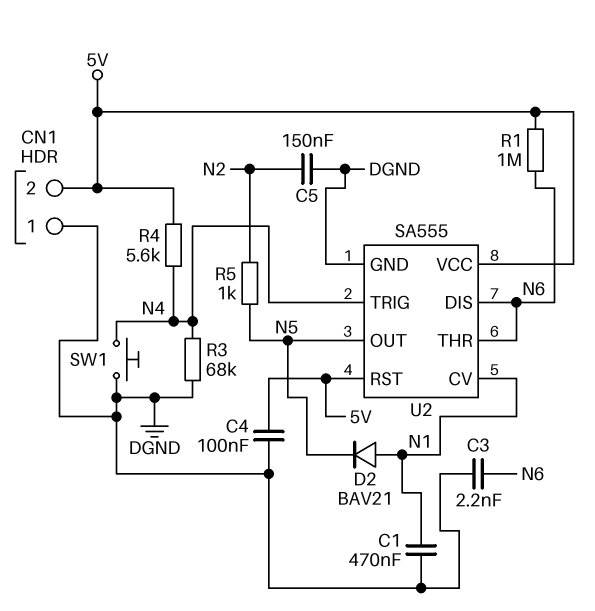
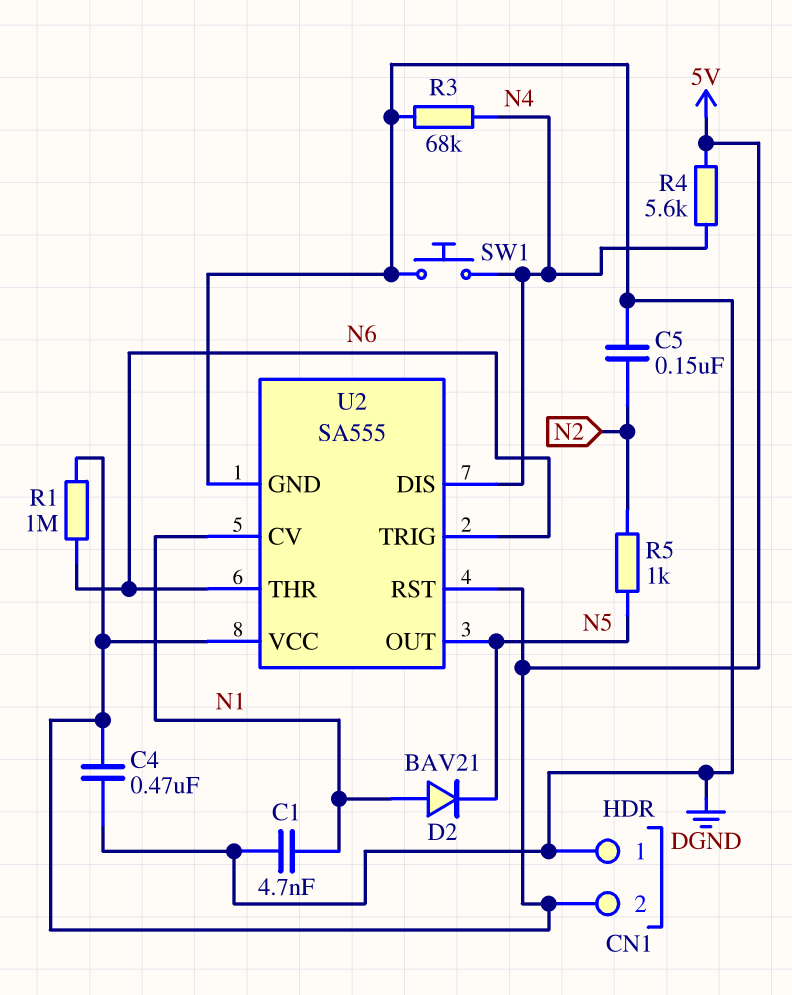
C1: 470nF (DGND, N1) -> 4.7nF (DGND, N1)
C3: 2.2nF (DGND, N6) -> none
C4: 100nF (5V, DGND) -> 470nF (5V, DGND)
U2 pin DIS: N6 -> N4
U2 pin TRIG: N4 -> N6

